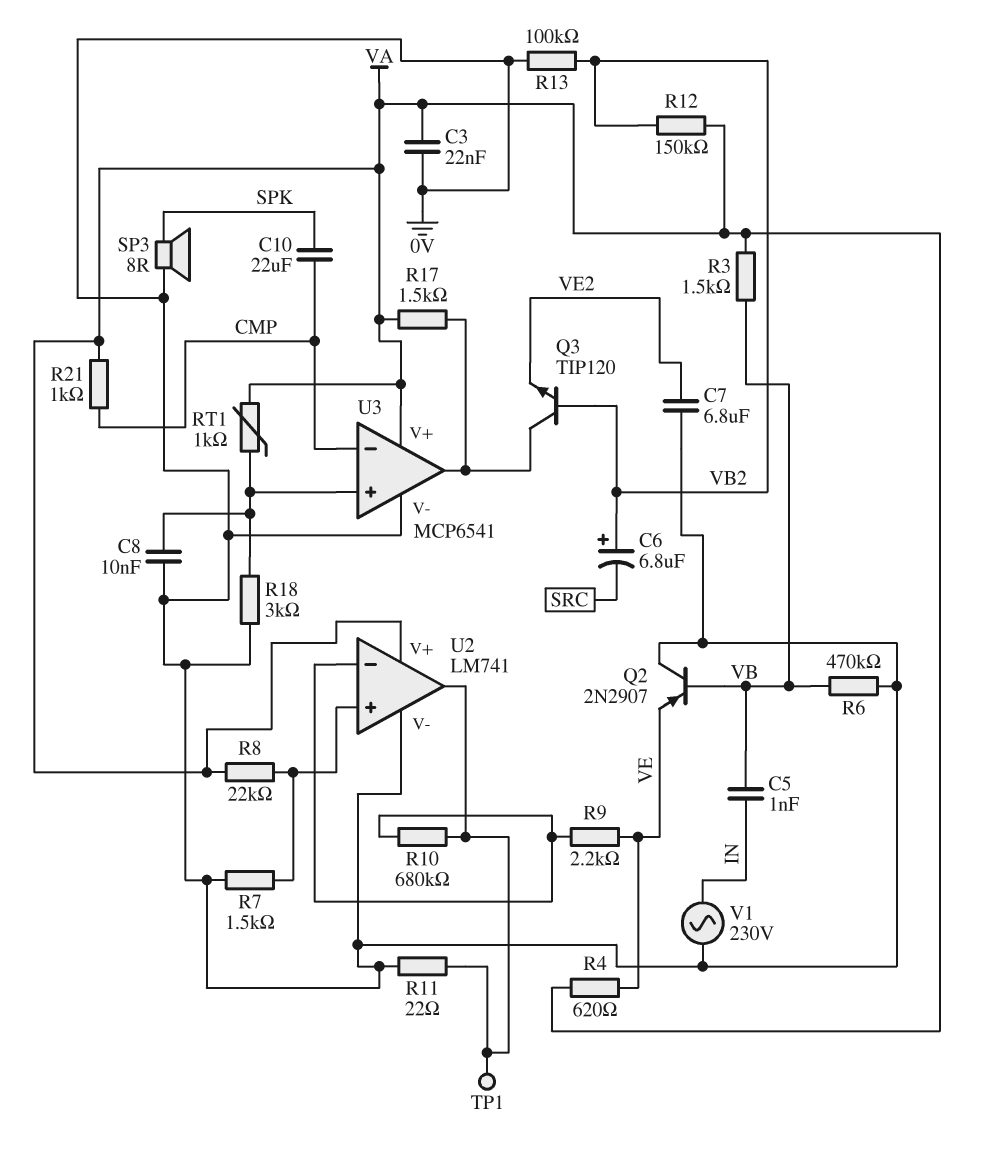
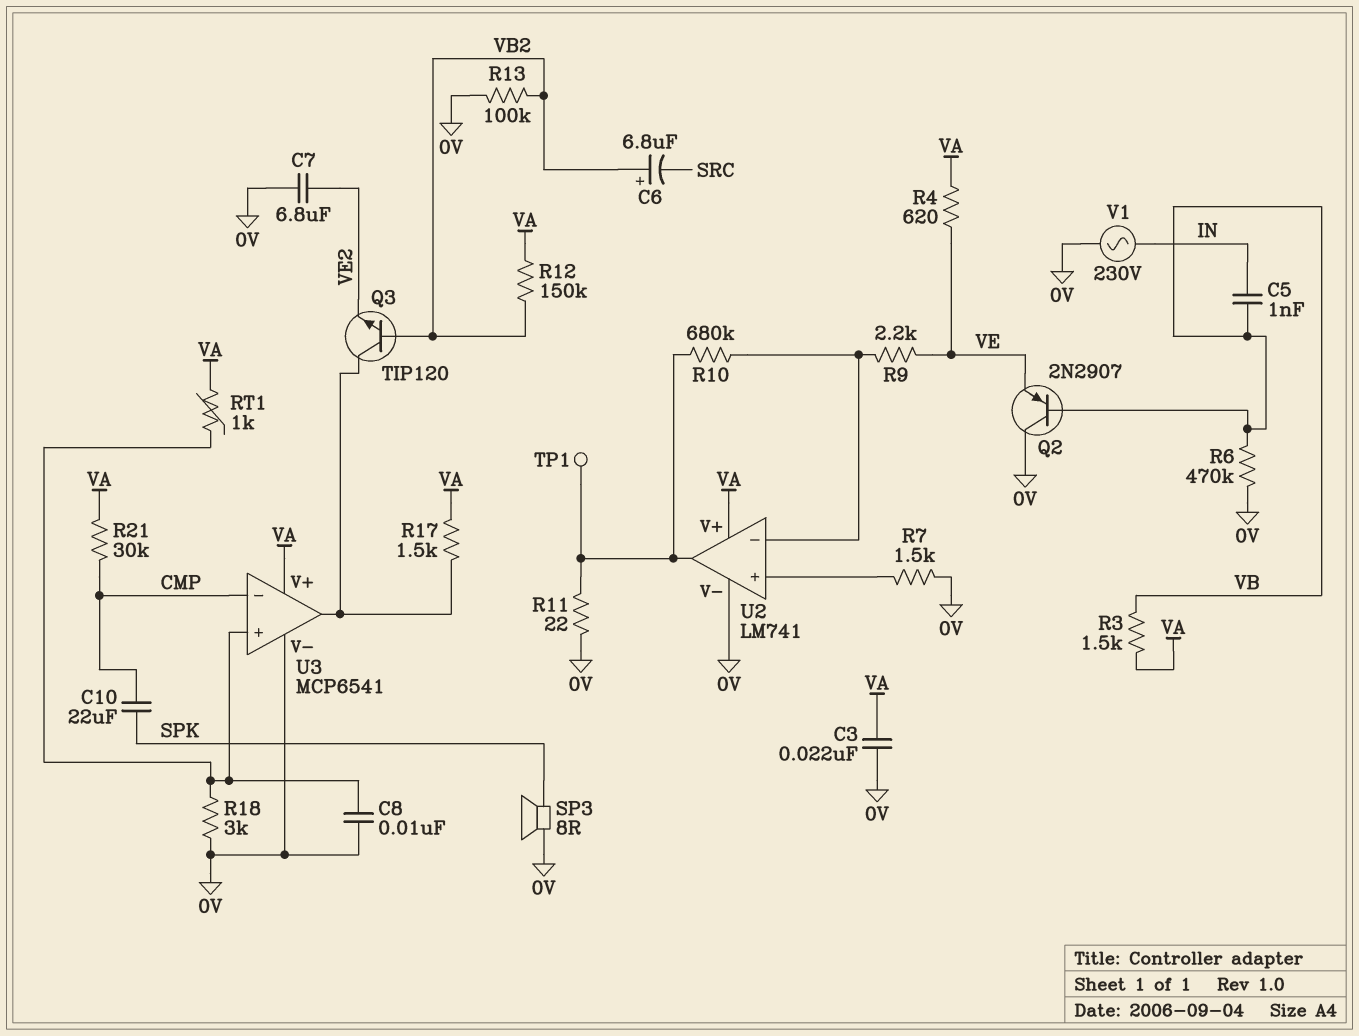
R8: 22k (U2/in+, VA) -> none
R21: 1k (CMP, VA) -> 30k (CMP, VA)

